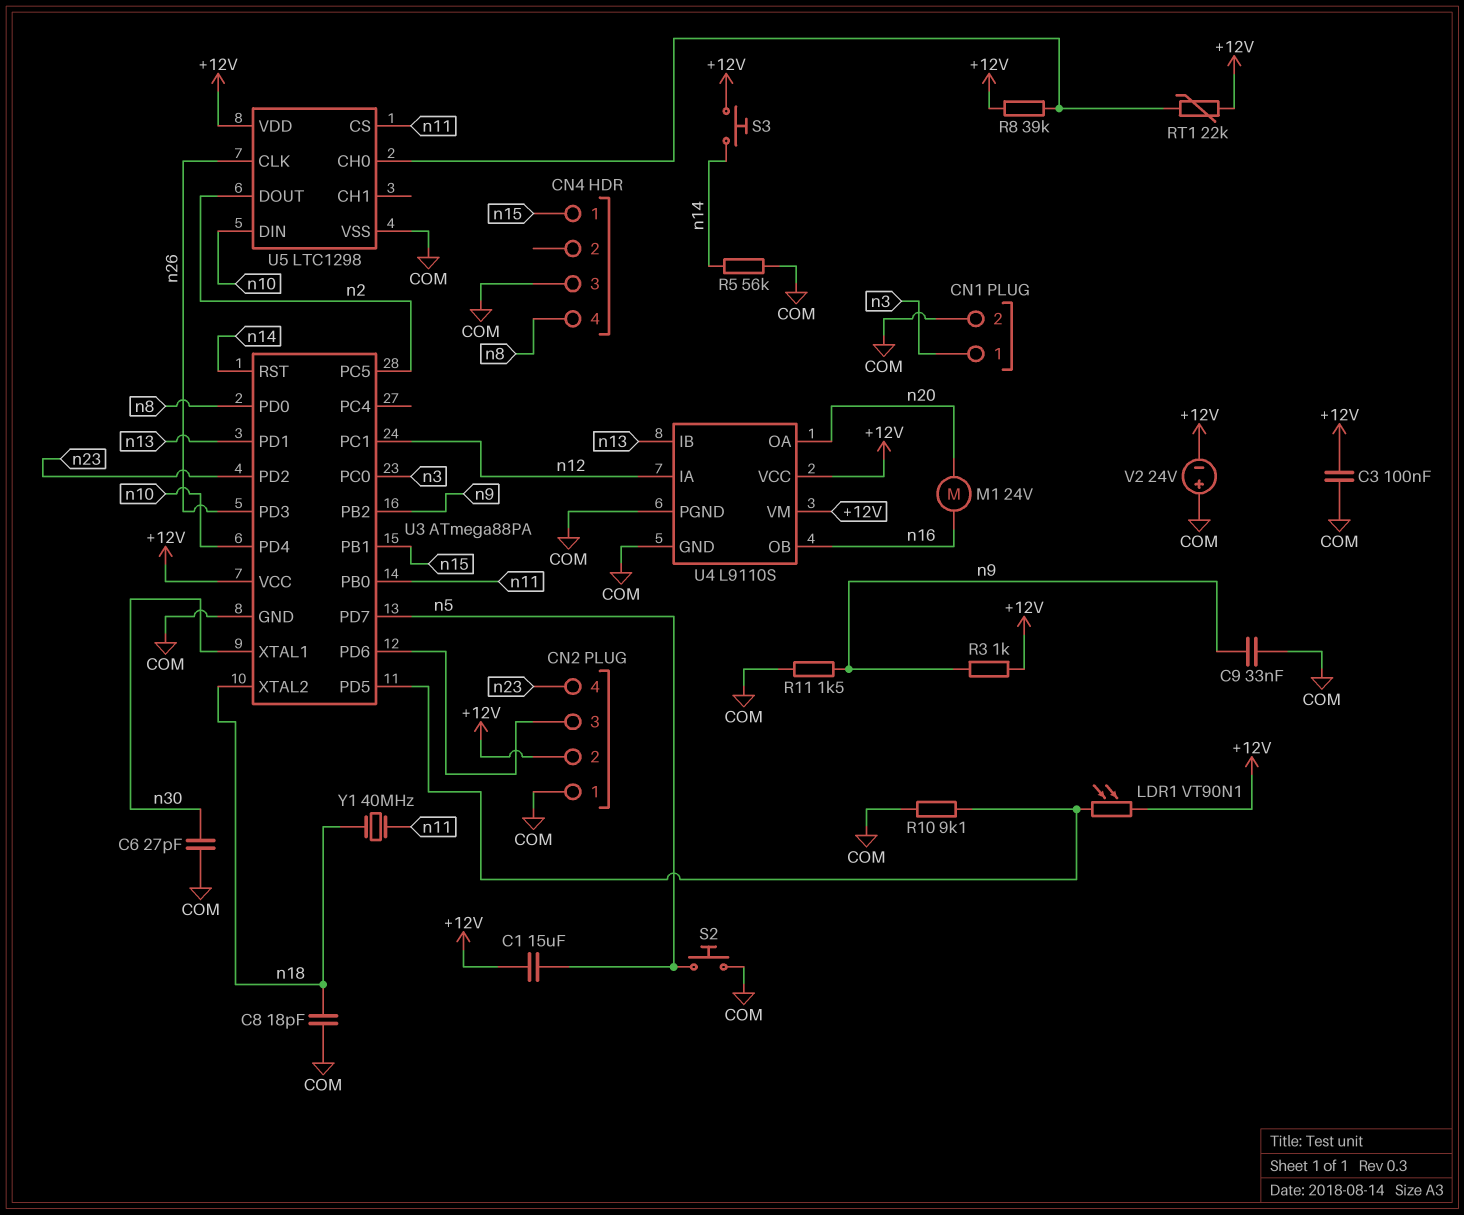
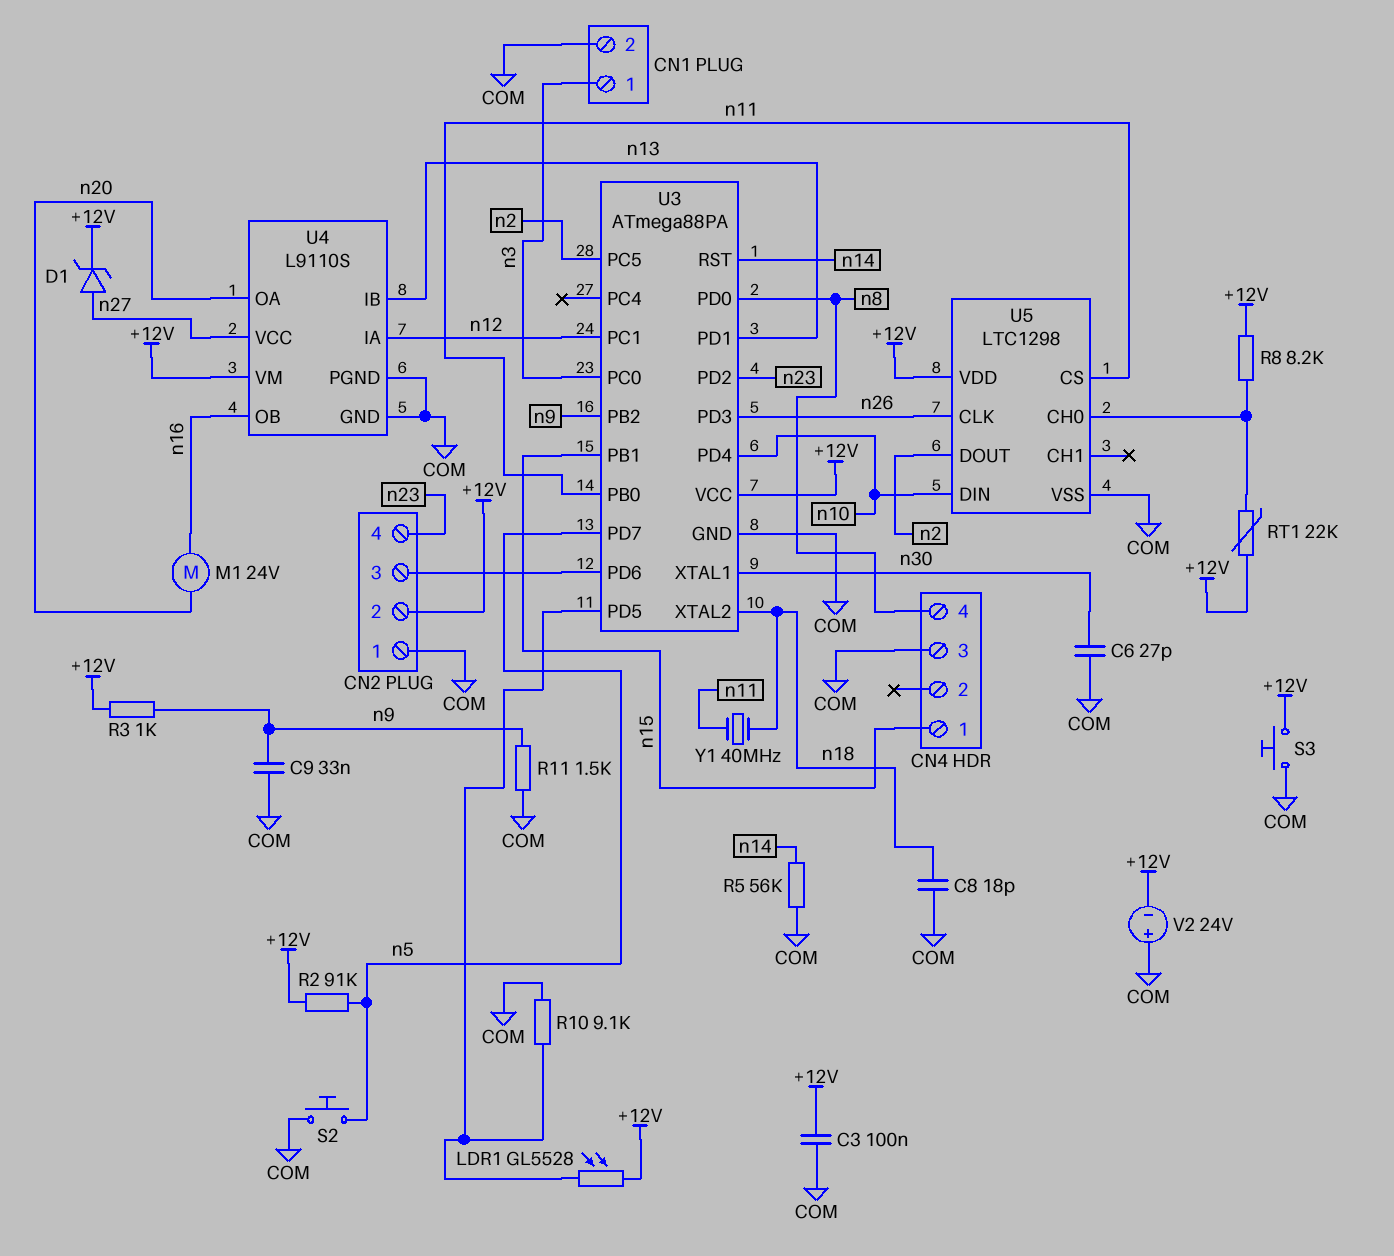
C1: 15uF (+12V, n5) -> none
D1: none -> zener (A n27, K +12V)
LDR1: VT90N1 (+12V, U3/PD5) -> GL5528 (+12V, U3/PD5)
R2: none -> 91k (+12V, n5)
R8: 39k (+12V, U5/CH0) -> 8.2k (+12V, U5/CH0)
S3: button (+12V, n14) -> button (+12V, COM)
U4 pin VCC: +12V -> n27

